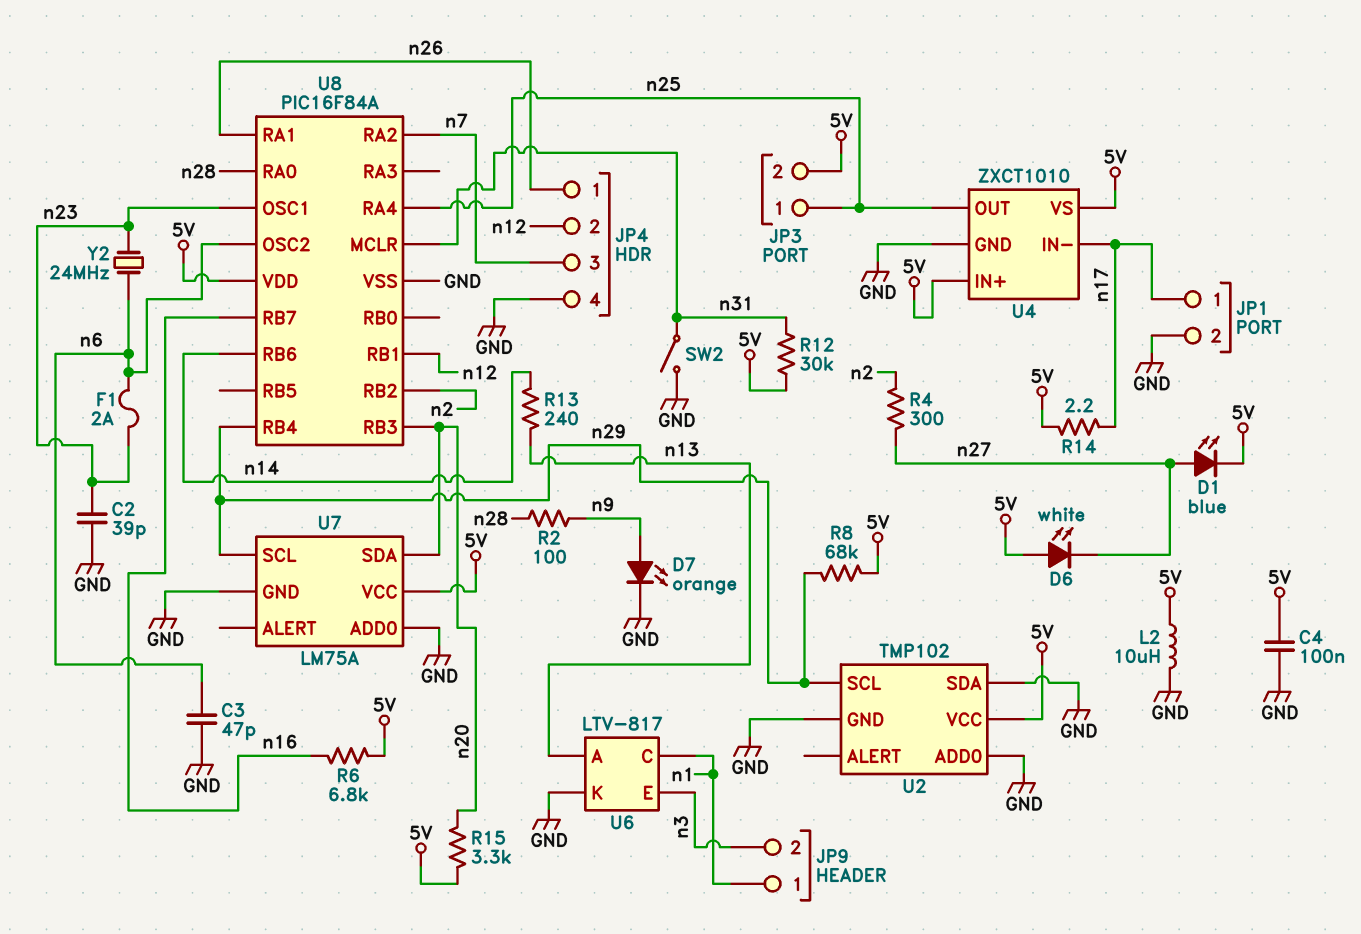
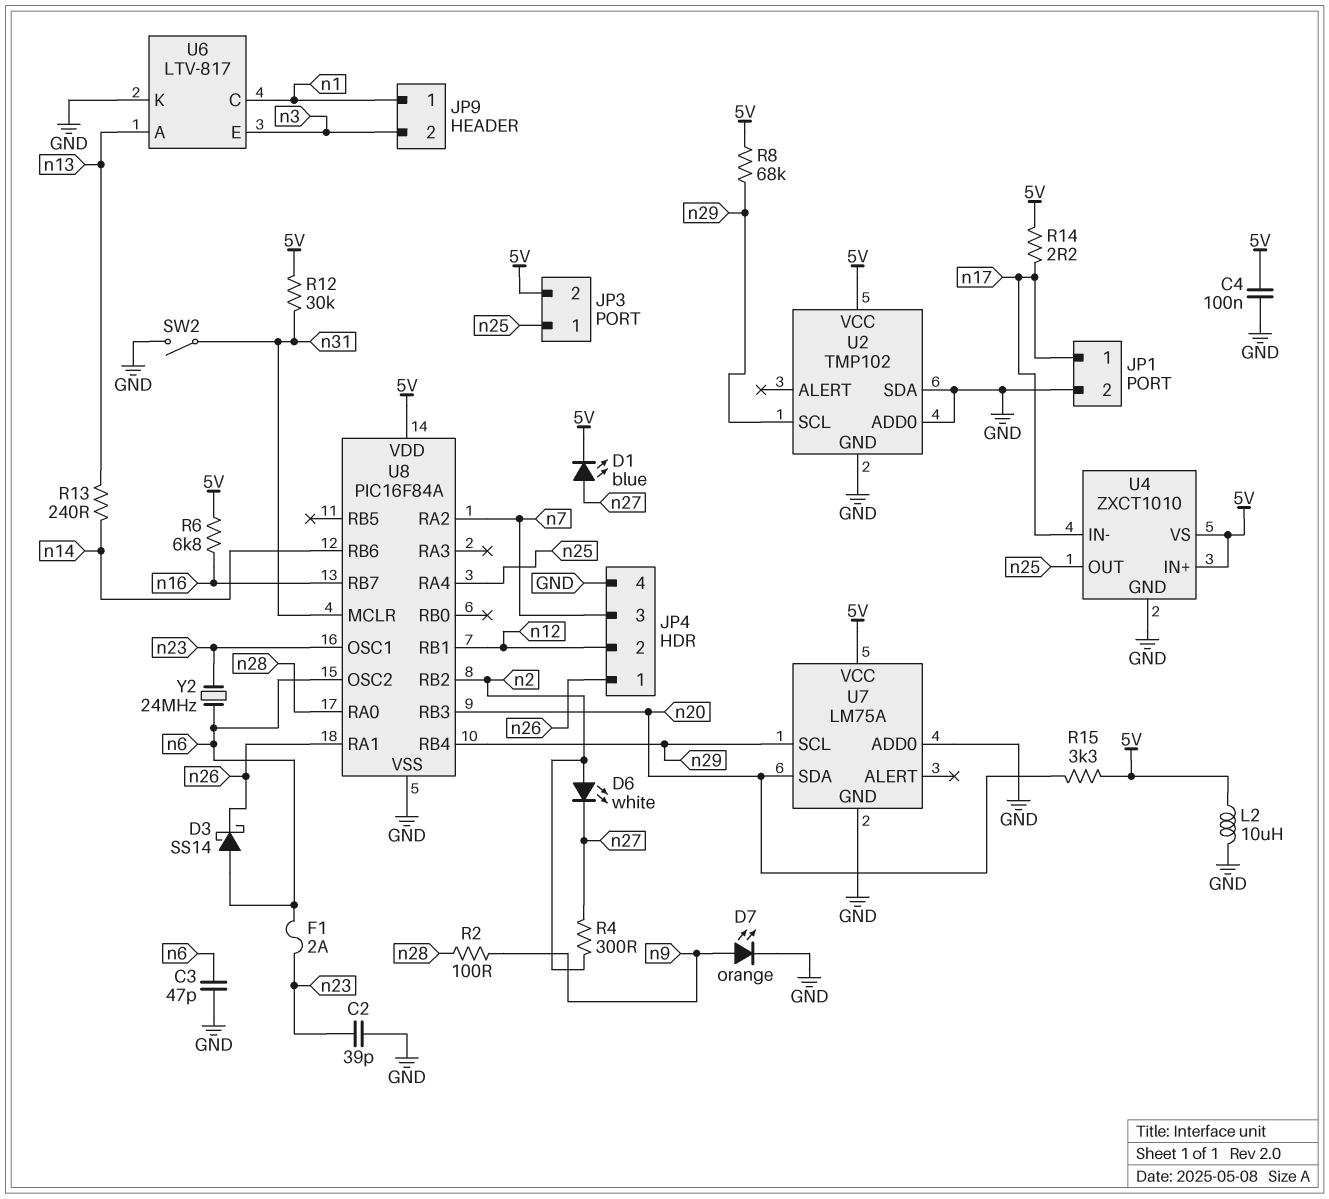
D3: none -> schottky SS14 (A n6, K n26)
D6: LED white (A 5V, K n27) -> LED white (A n2, K n27)

